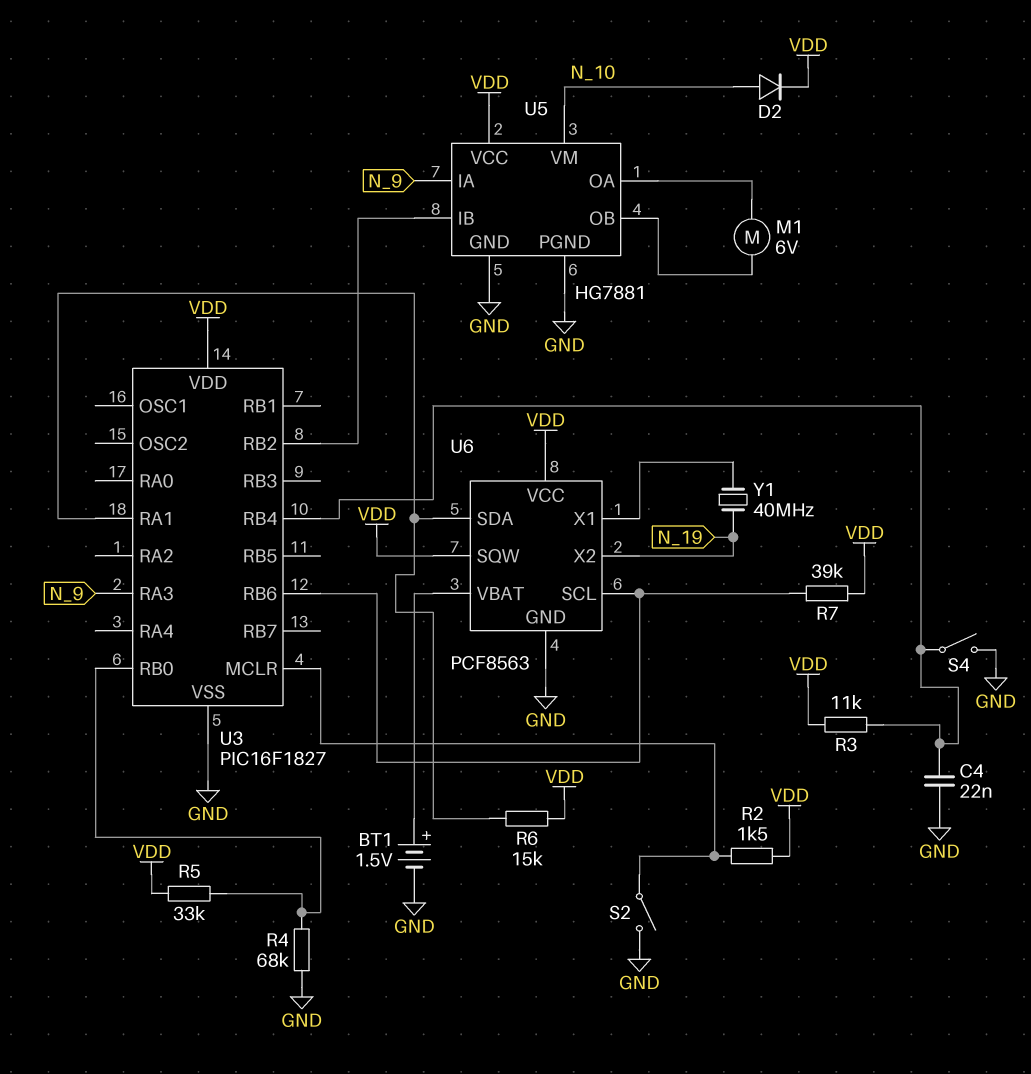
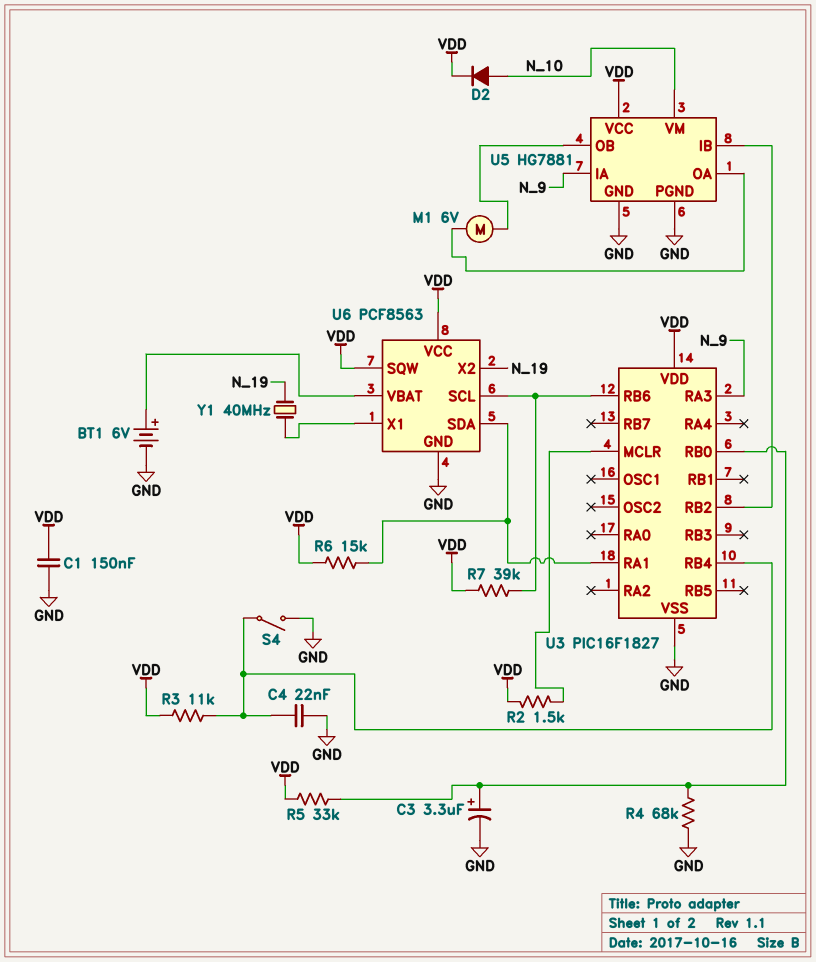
BT1: 1.5V (plus U6/VBAT, minus GND) -> 6V (plus U6/VBAT, minus GND)
C1: none -> 150nF (GND, VDD)
C3: none -> 3.3uF (plus U3/RB0, minus GND)
S2: switch (GND, U3/MCLR) -> none

